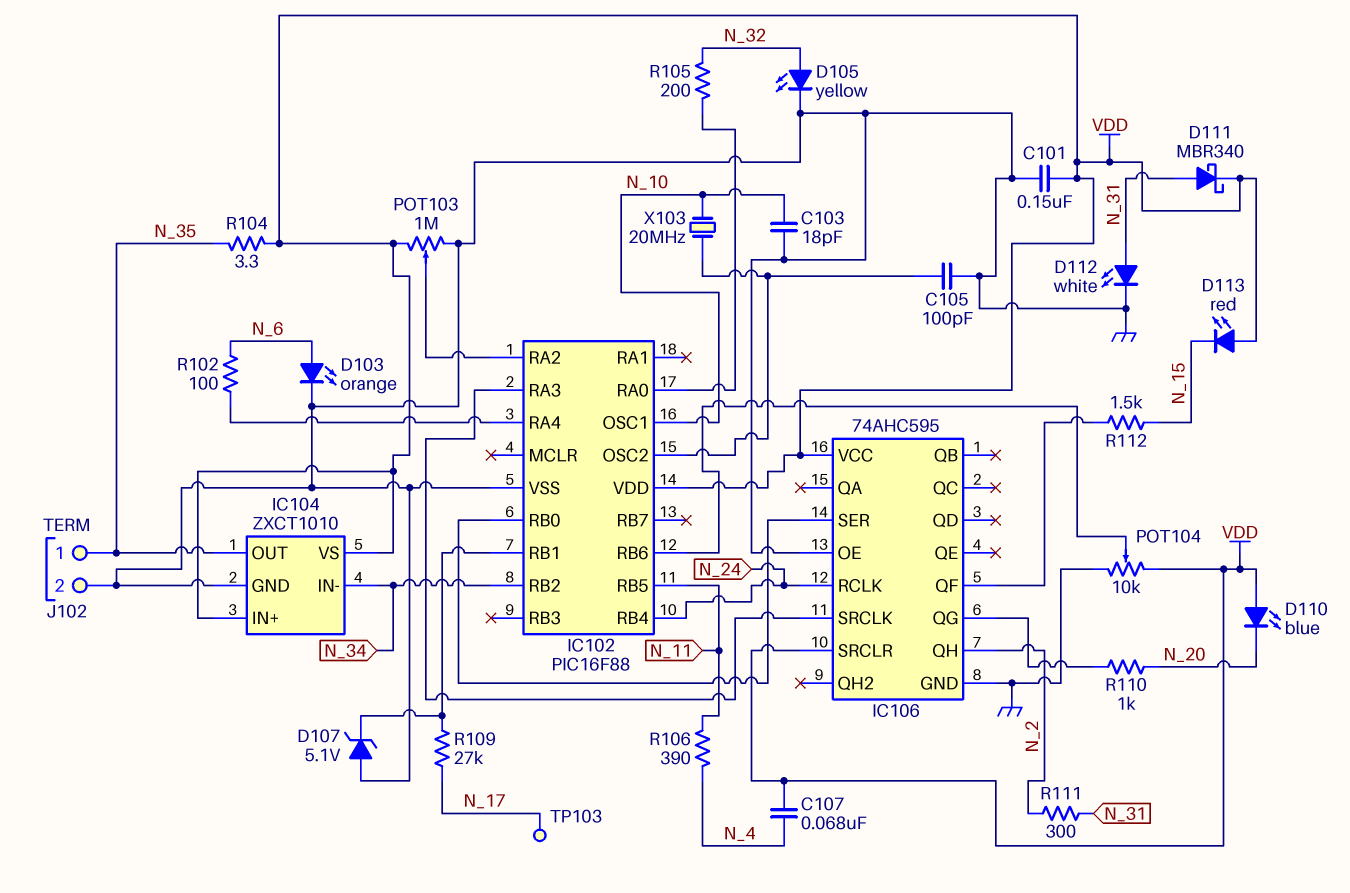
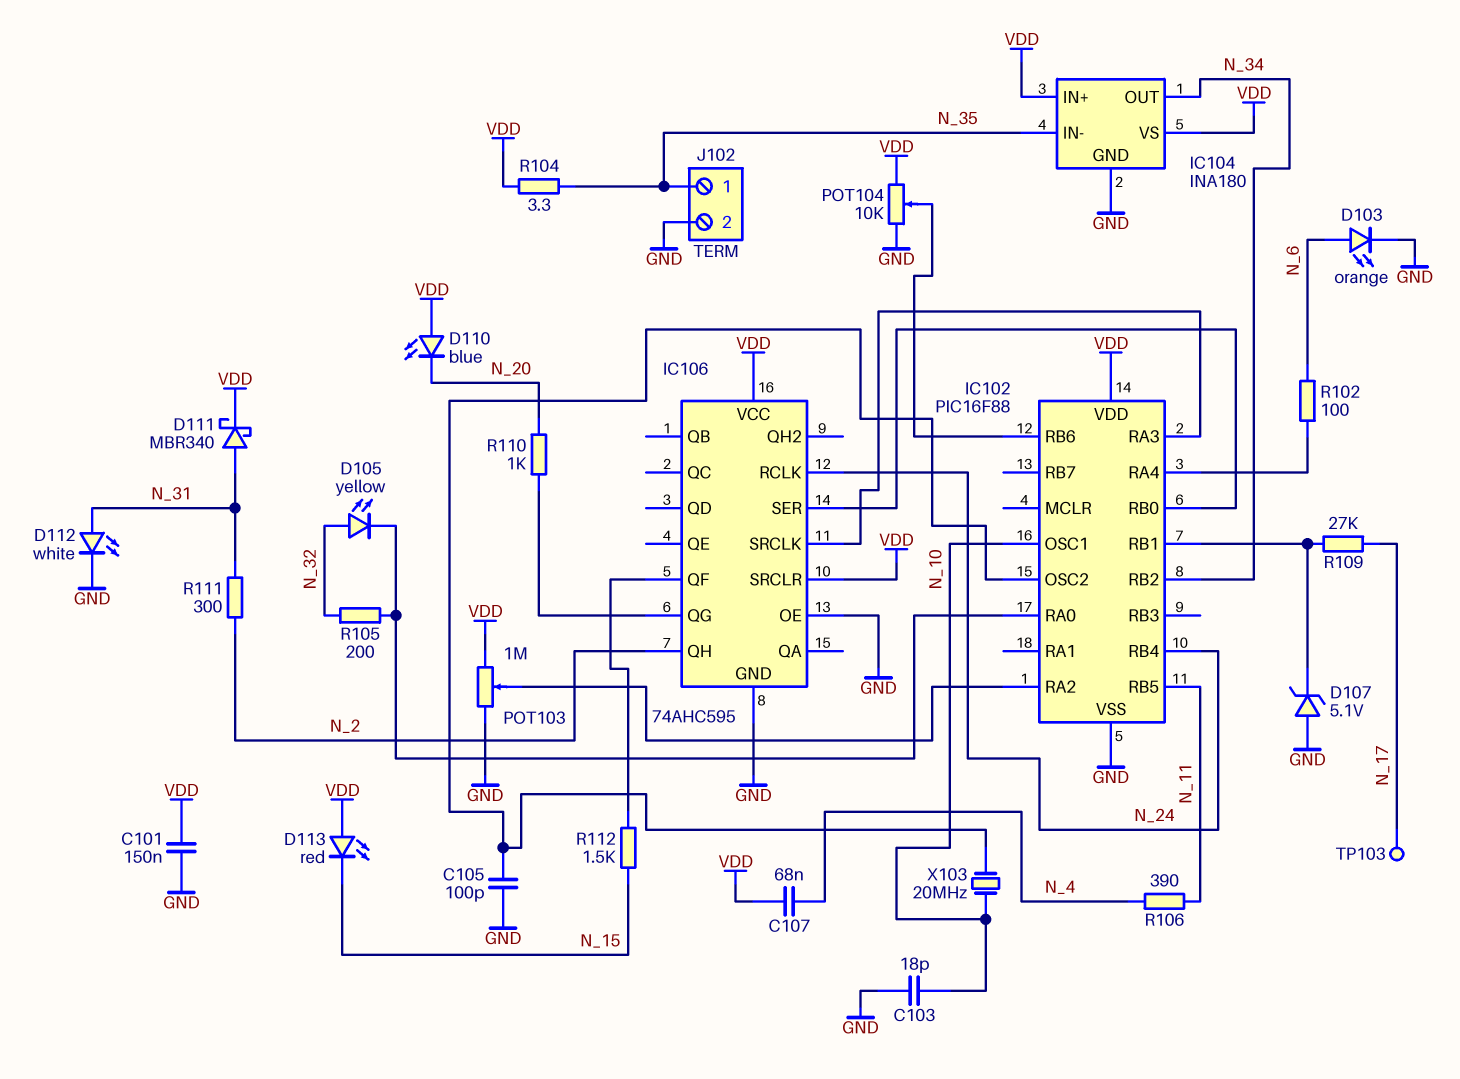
D105: LED yellow (A N_32, K GND) -> LED yellow (A N_32, K IC102/RA0)
IC104: ZXCT1010 -> INA180
IC104 pin IN-: N_34 -> N_35
IC104 pin OUT: N_35 -> N_34

